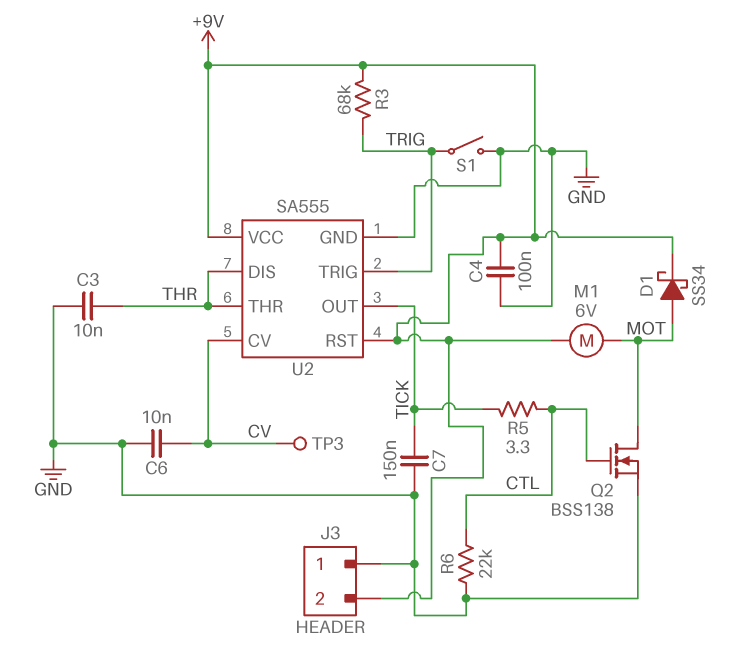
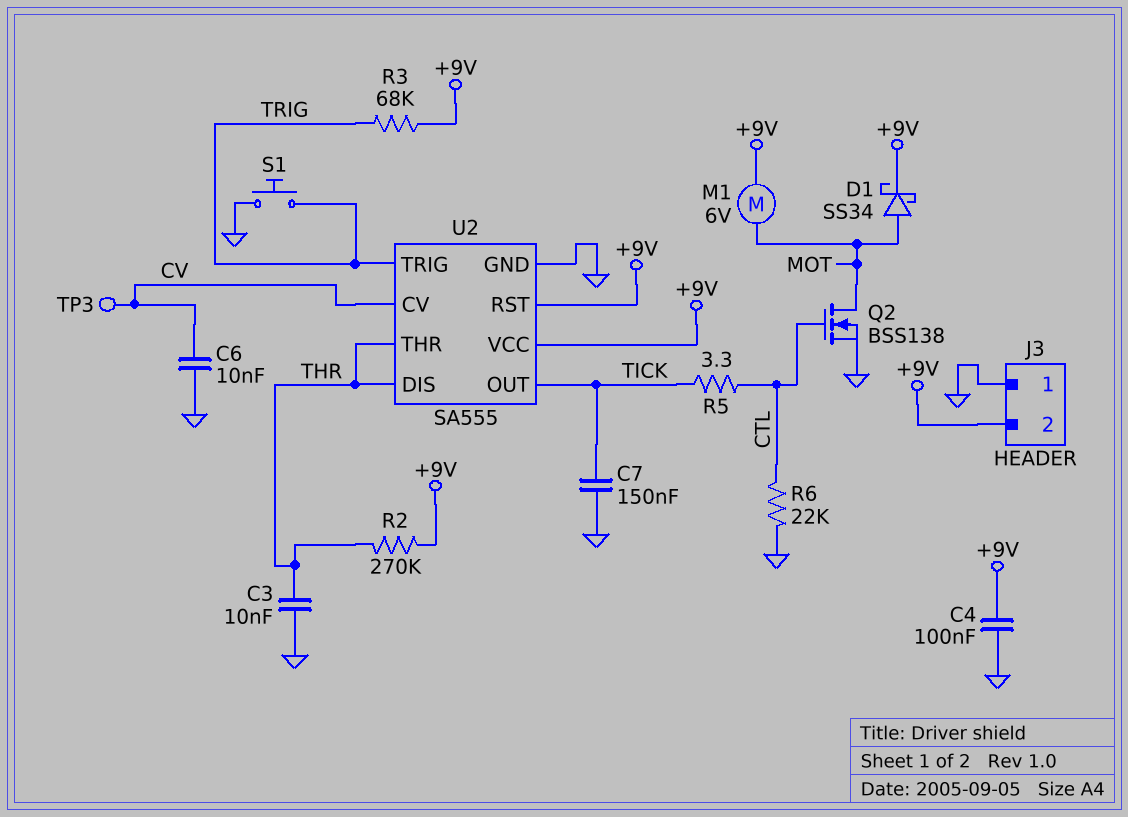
R2: none -> 270k (+9V, THR)
S1: switch (GND, TRIG) -> button (GND, TRIG)

